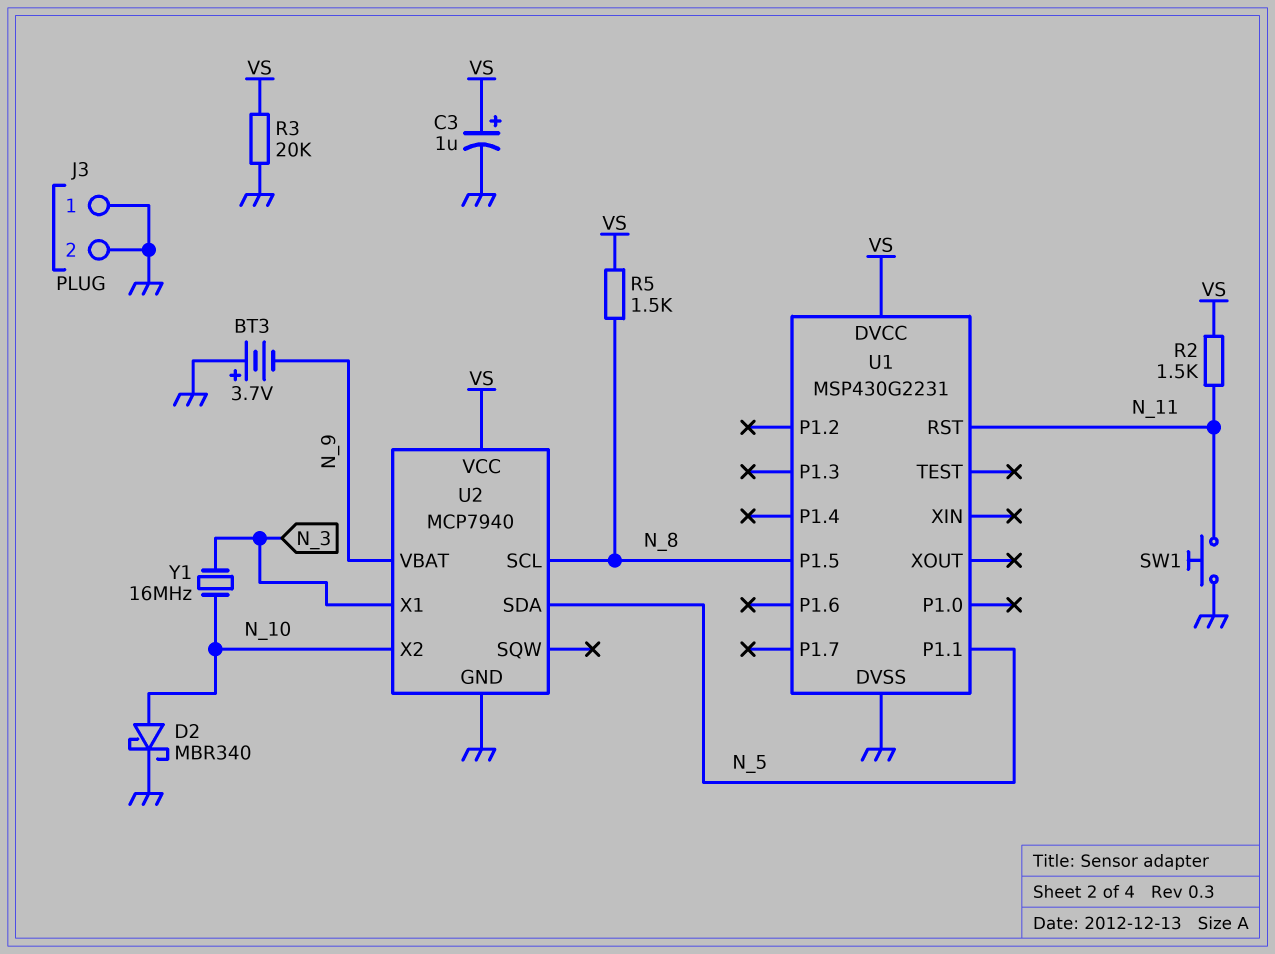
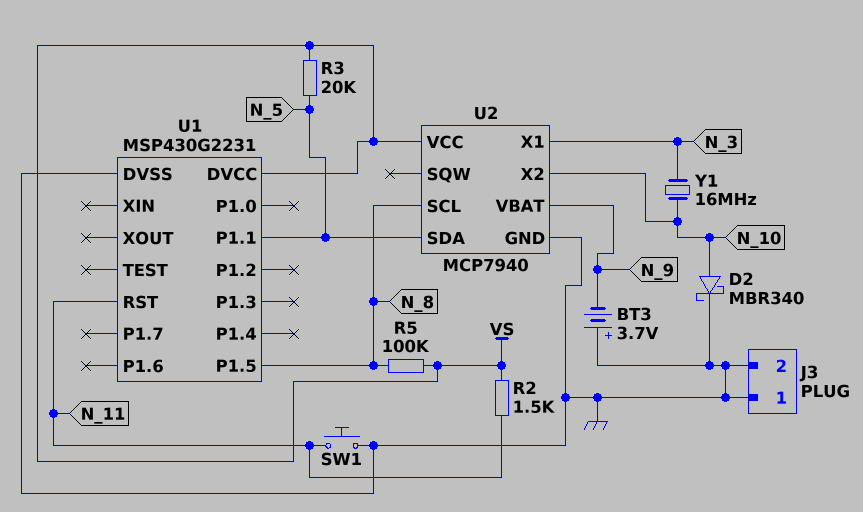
C3: 1uF (plus VS, minus GND) -> none
R3: 20k (GND, VS) -> 20k (N_5, VS)
R5: 1.5k (N_8, VS) -> 100k (N_8, VS)

